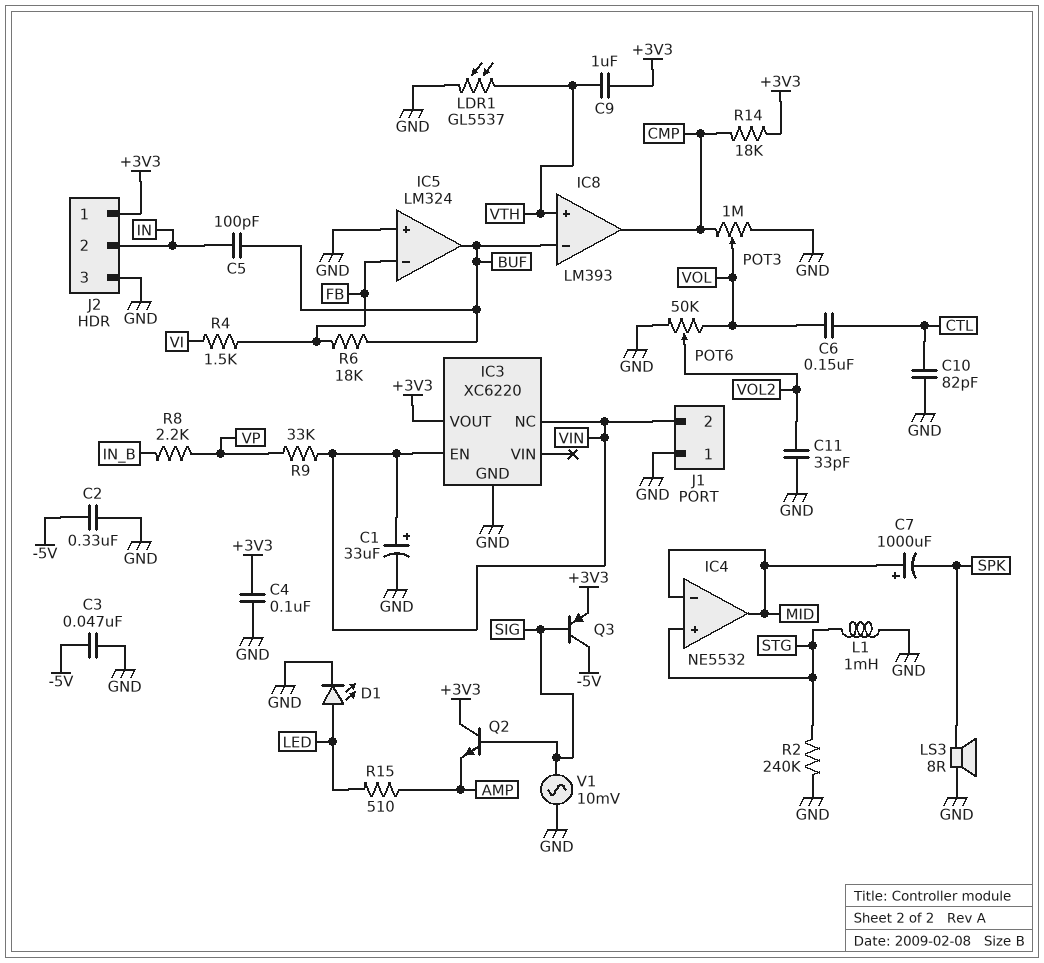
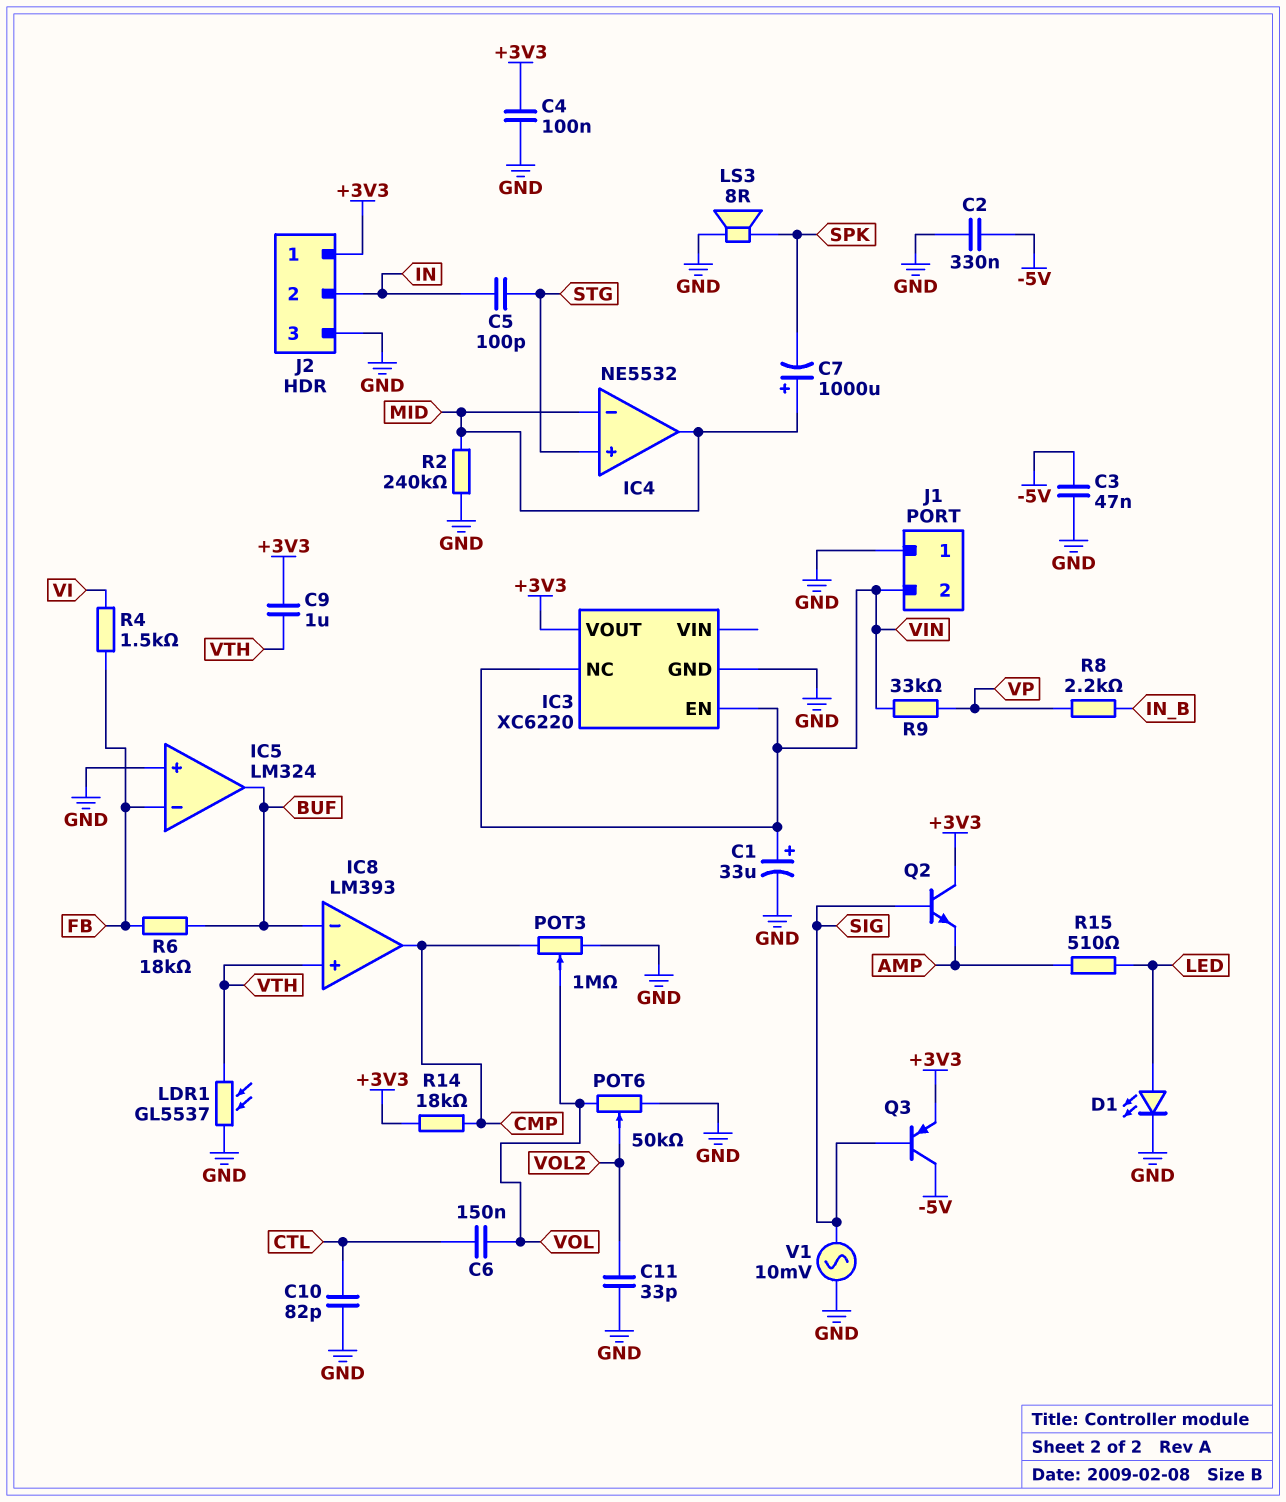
C5: 100pF (BUF, IN) -> 100pF (IN, STG)
L1: 1mH (GND, STG) -> none
R2: 240k (GND, STG) -> 240k (GND, MID)

